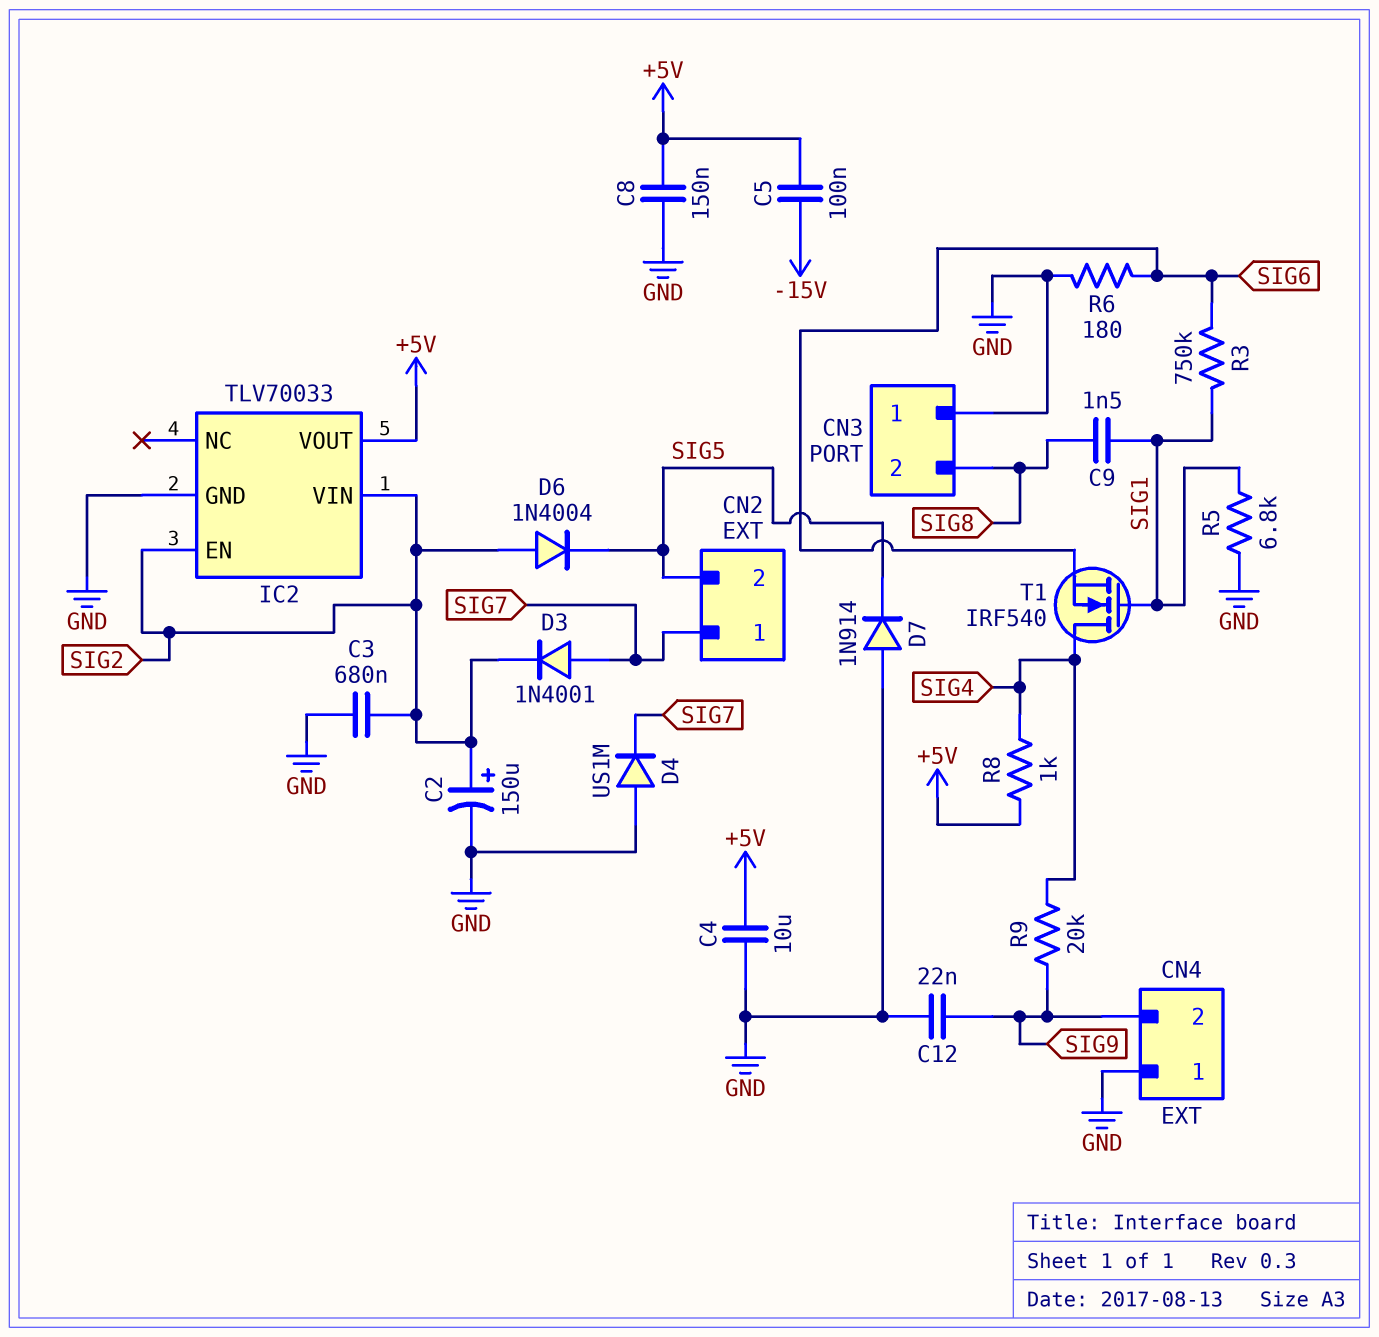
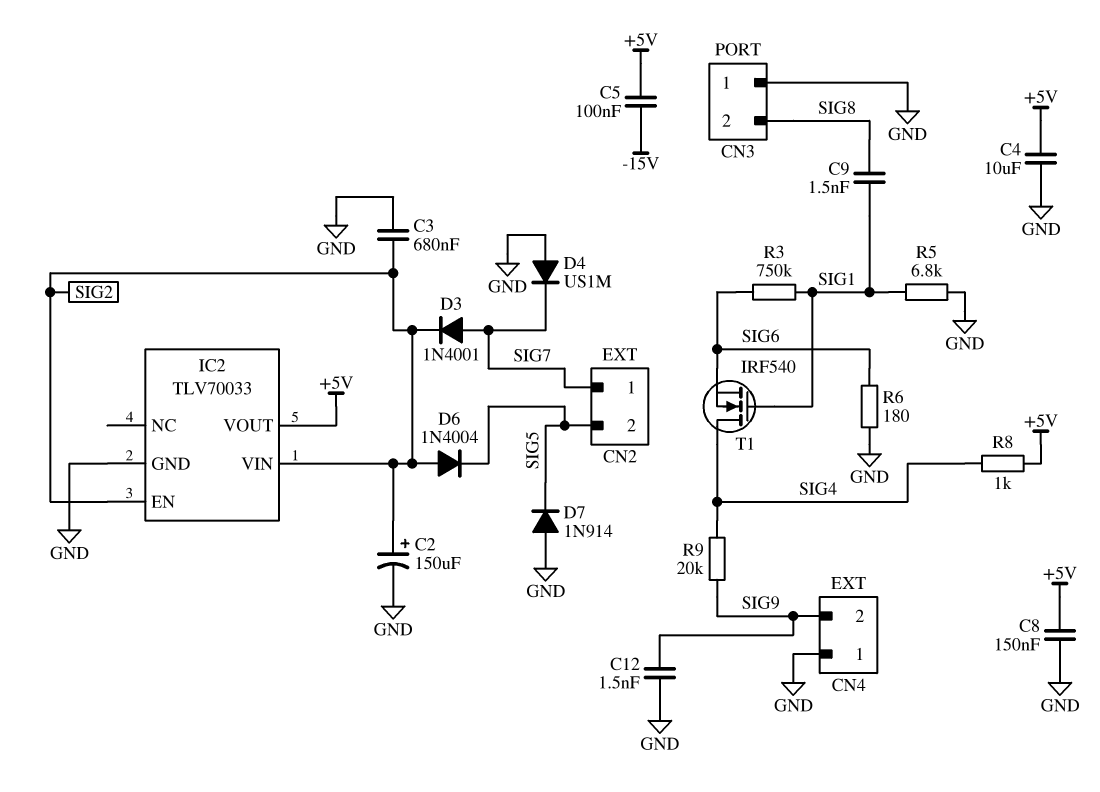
C12: 22nF (GND, SIG9) -> 1.5nF (GND, SIG9)

